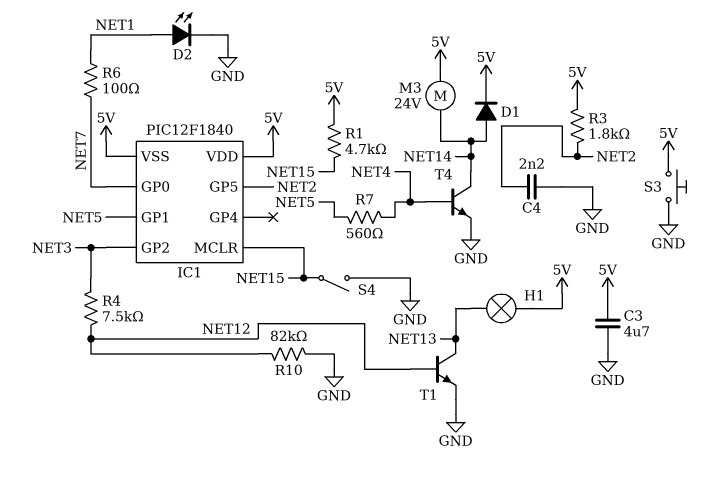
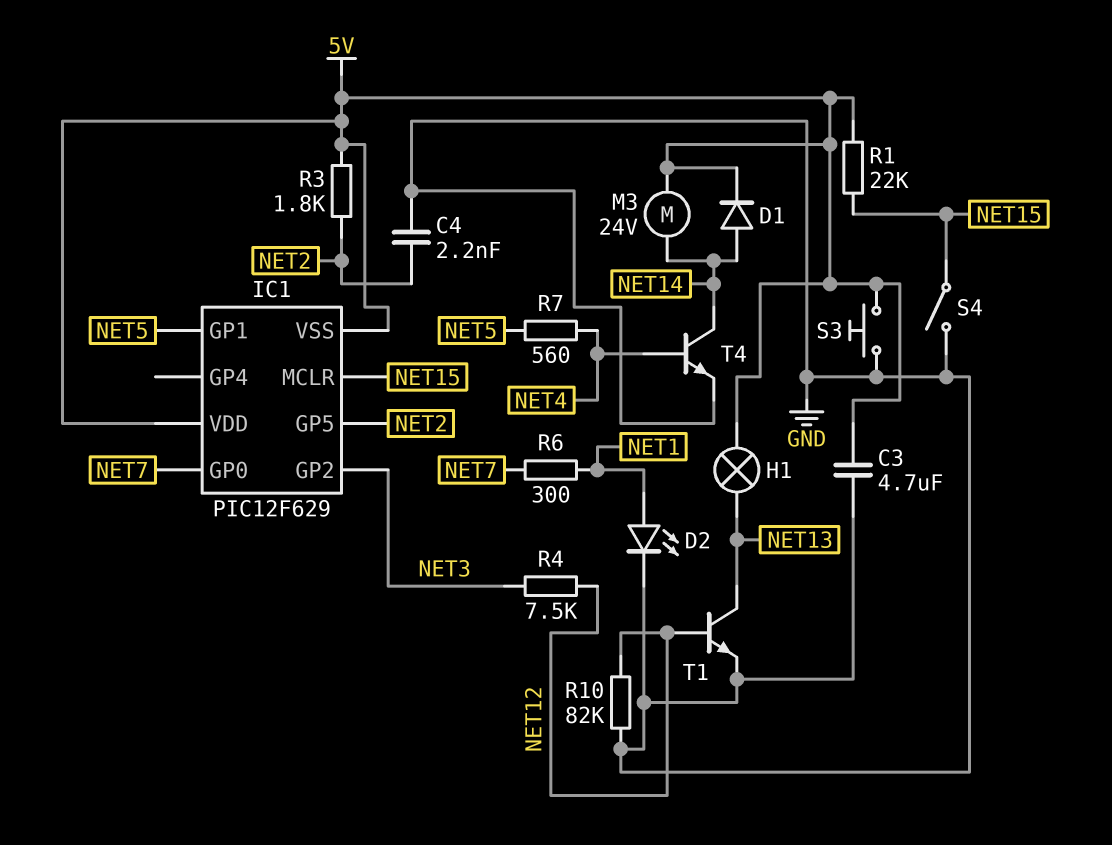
IC1: PIC12F1840 -> PIC12F629
R1: 4.7k (5V, NET15) -> 22k (5V, NET15)
R6: 100 (NET1, NET7) -> 300 (NET1, NET7)

